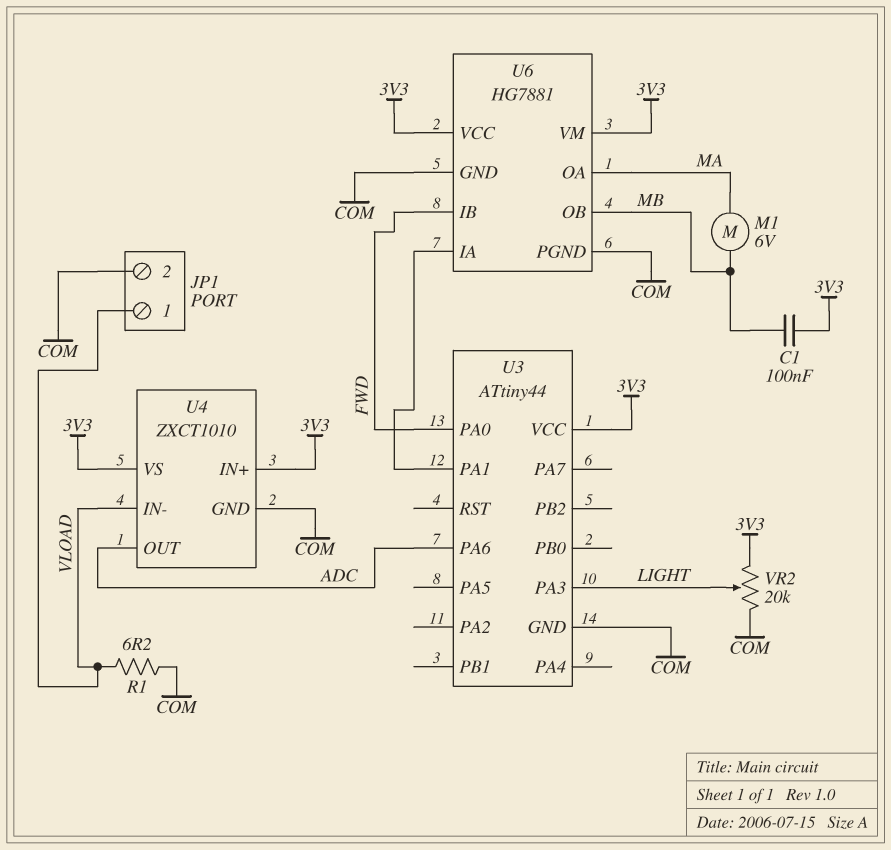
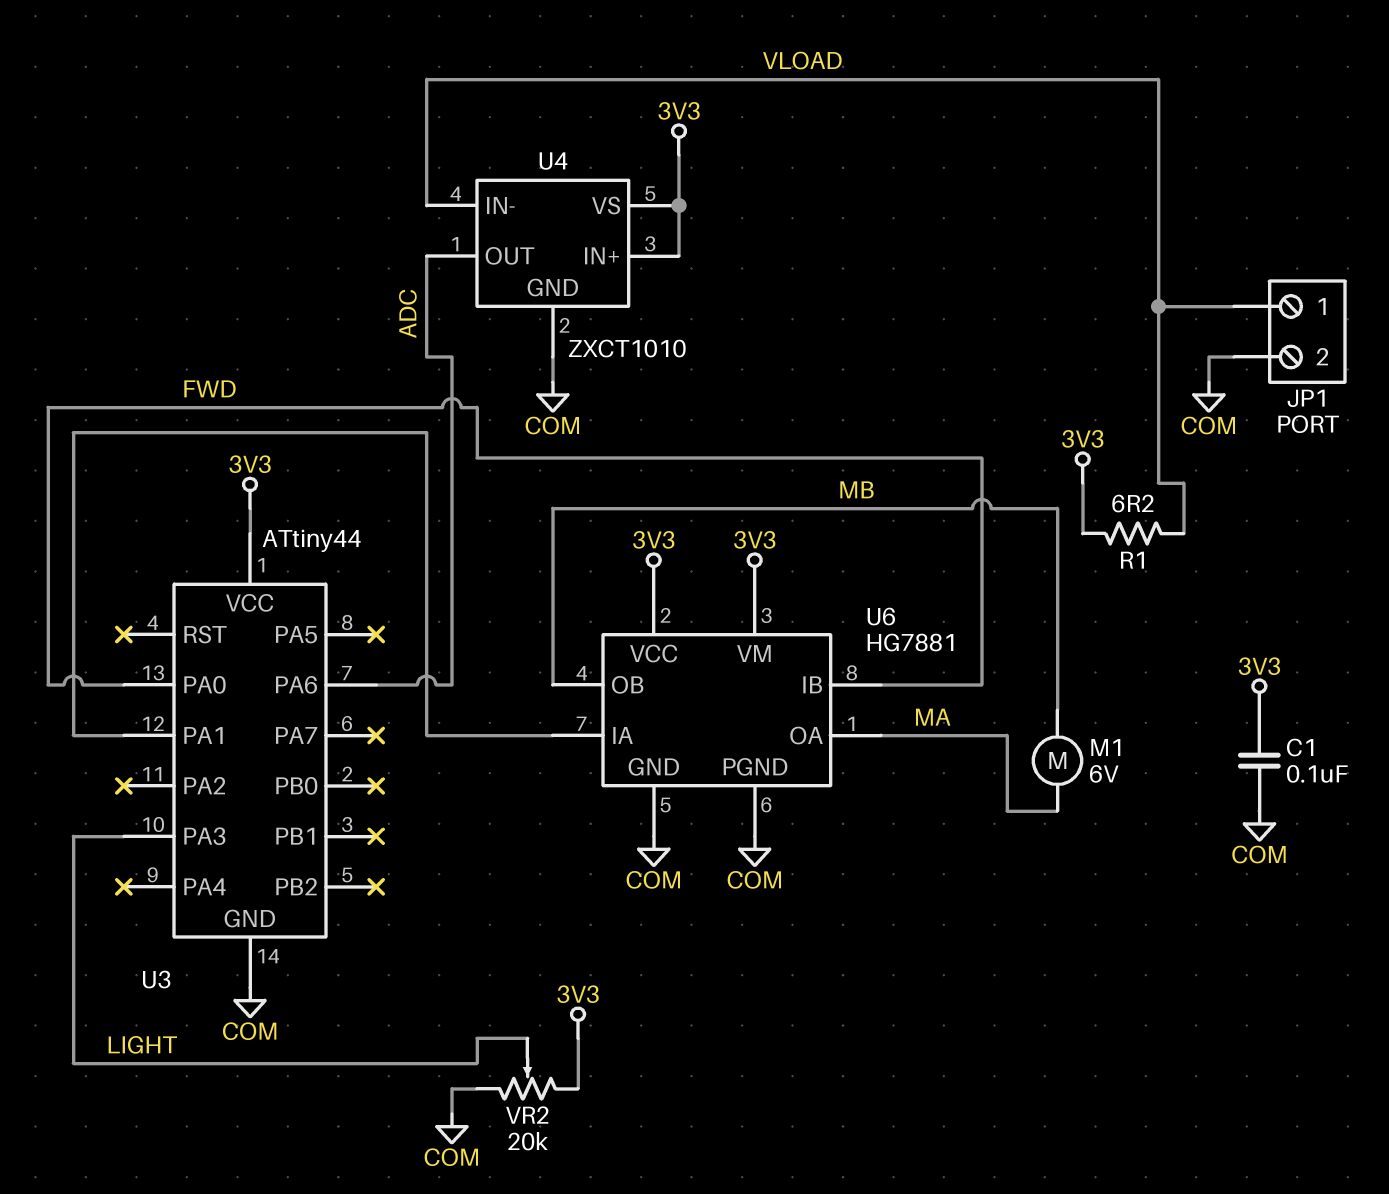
C1: 100nF (3V3, MB) -> 100nF (3V3, COM)
R1: 6.2 (COM, VLOAD) -> 6.2 (3V3, VLOAD)

